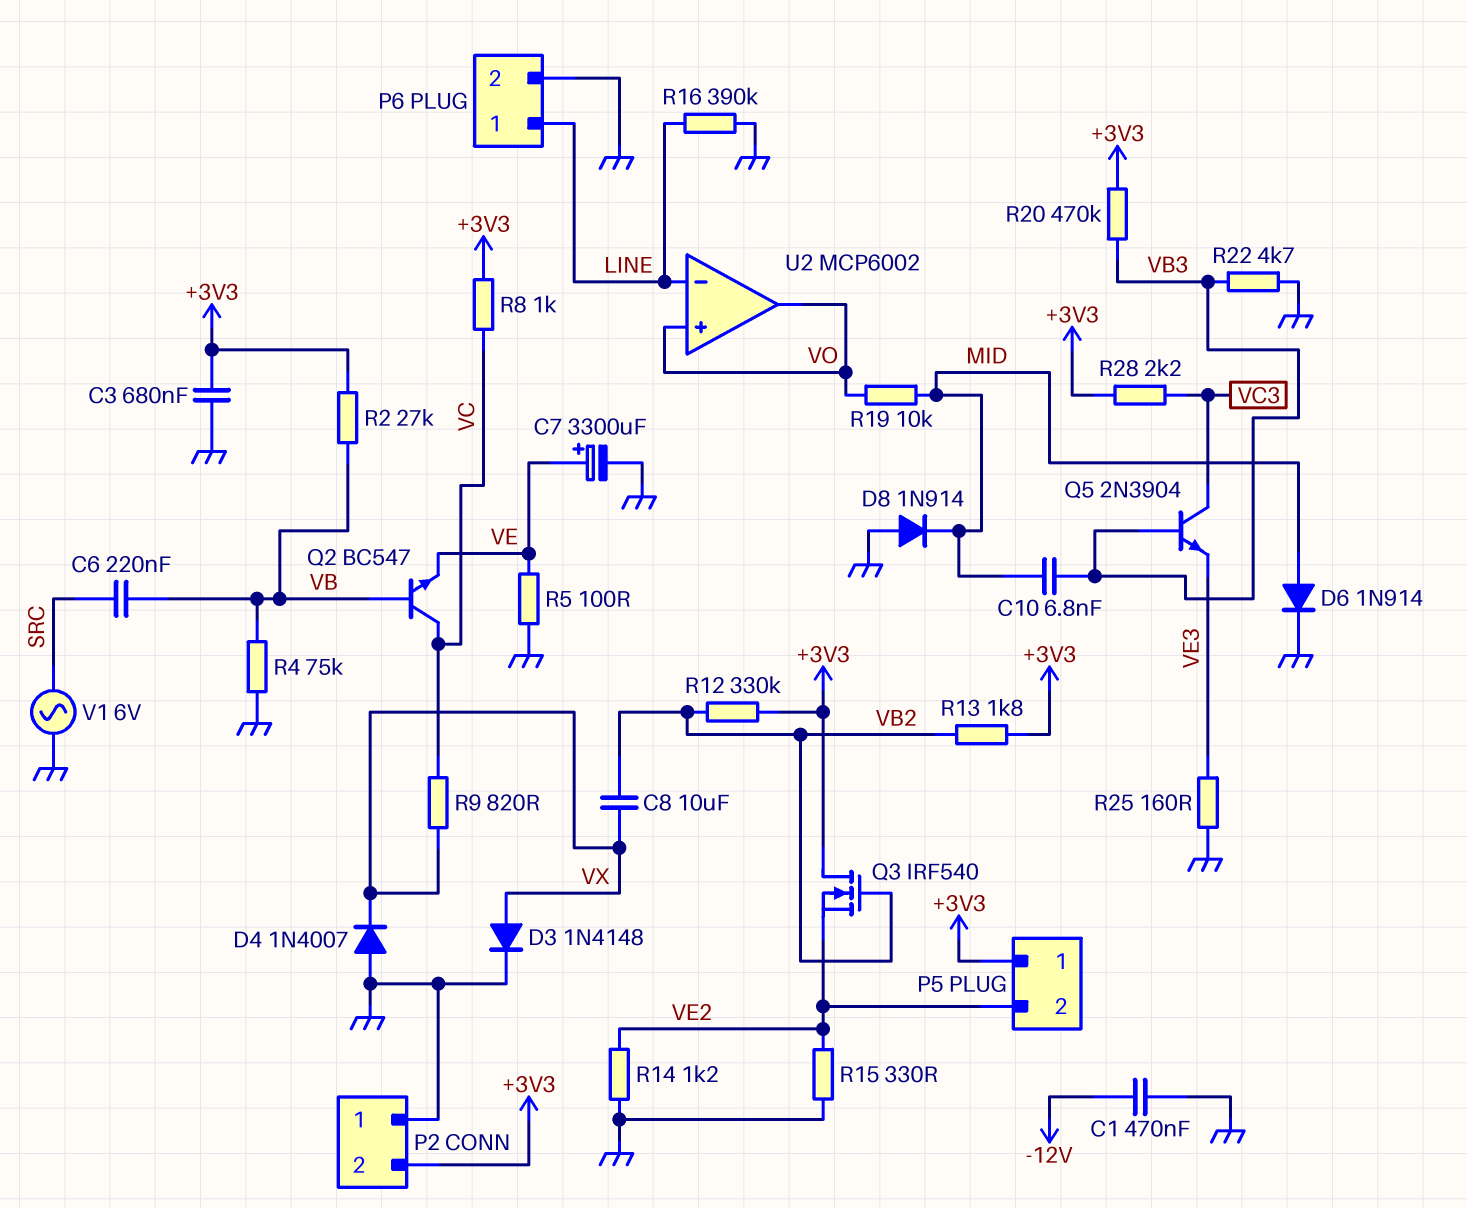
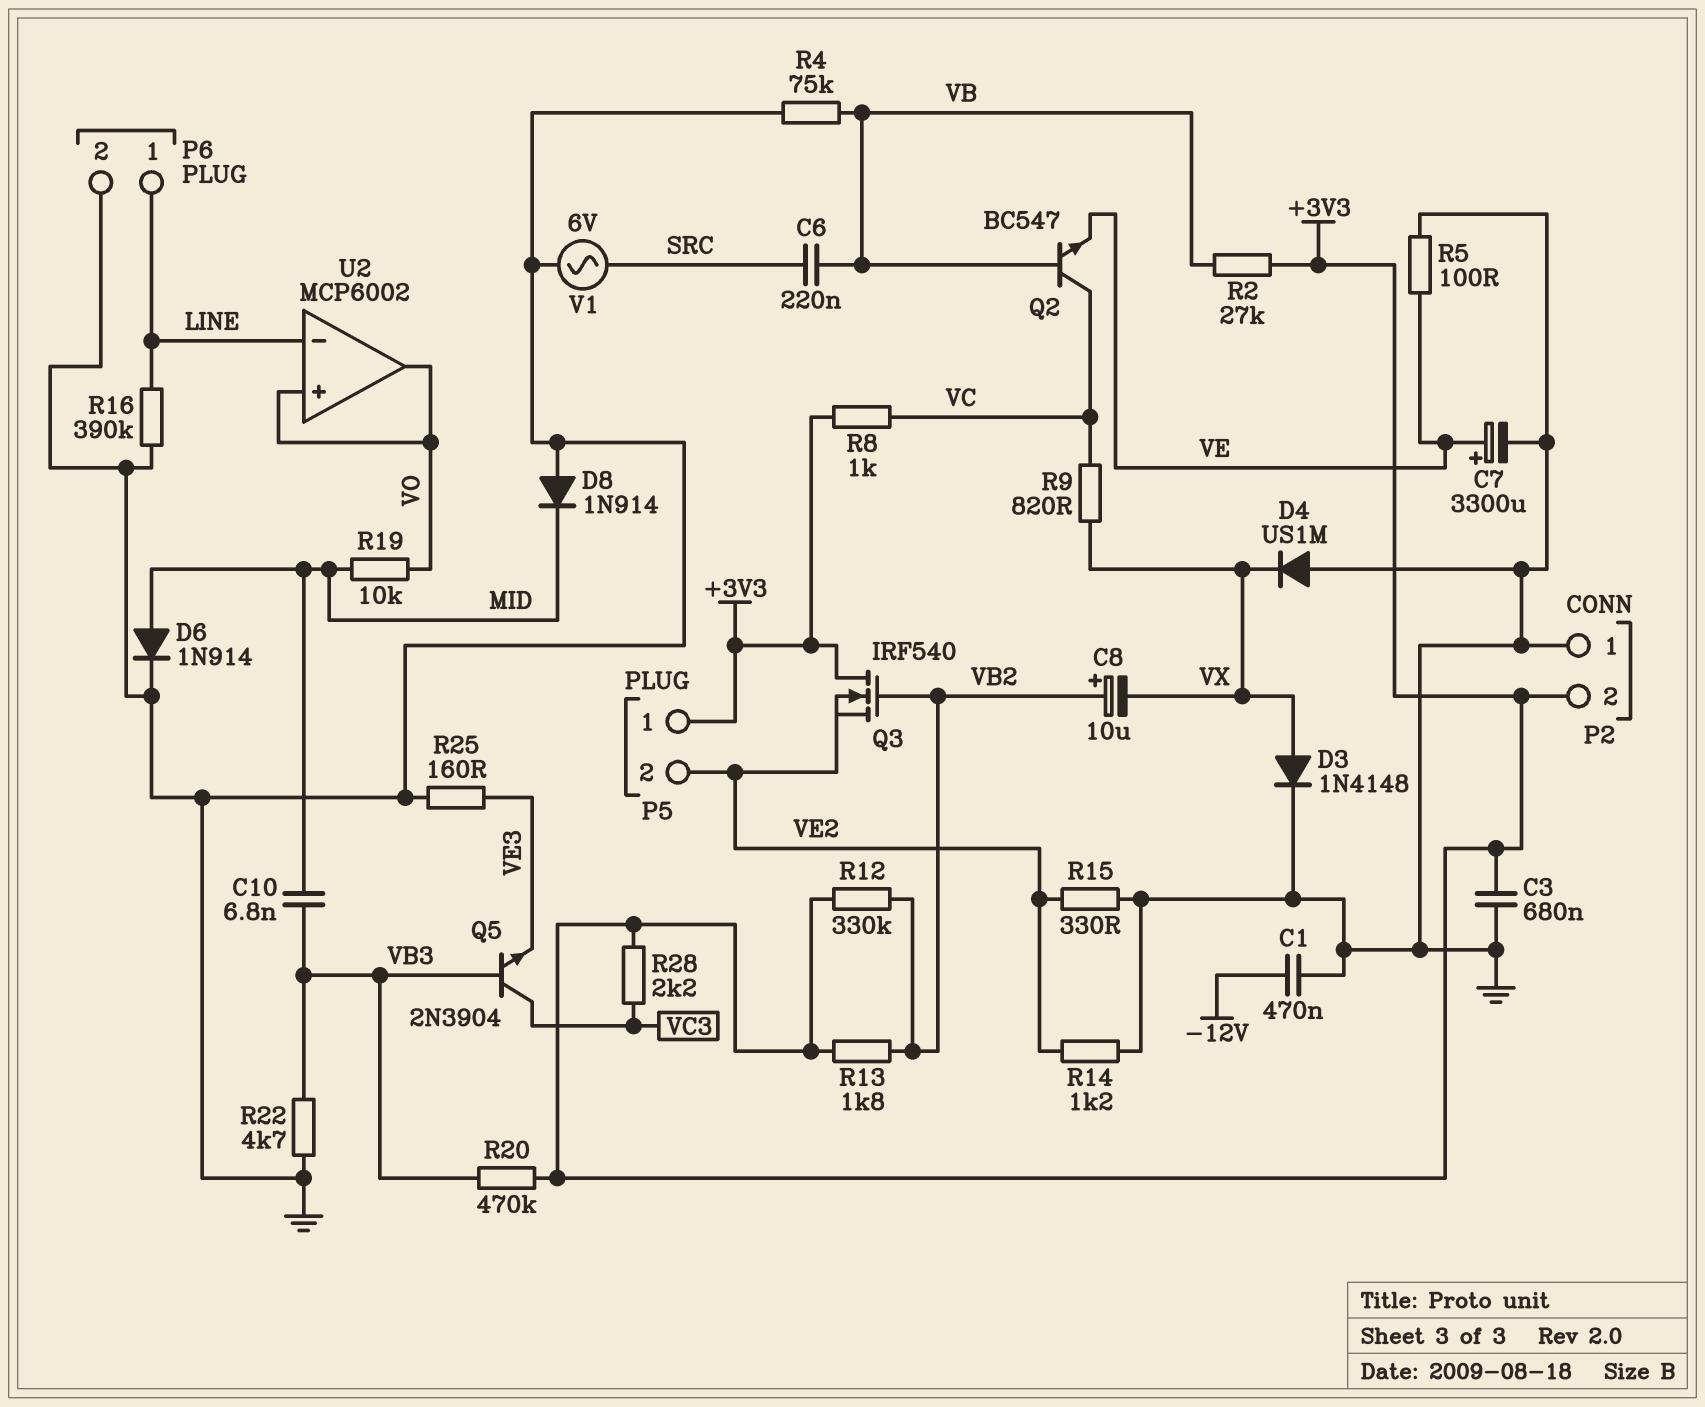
C8: 10uF (VB2, VX) -> 10uF (plus VB2, minus VX)
D4: diode 1N4007 (A GND, K VX) -> diode US1M (A GND, K VX)

